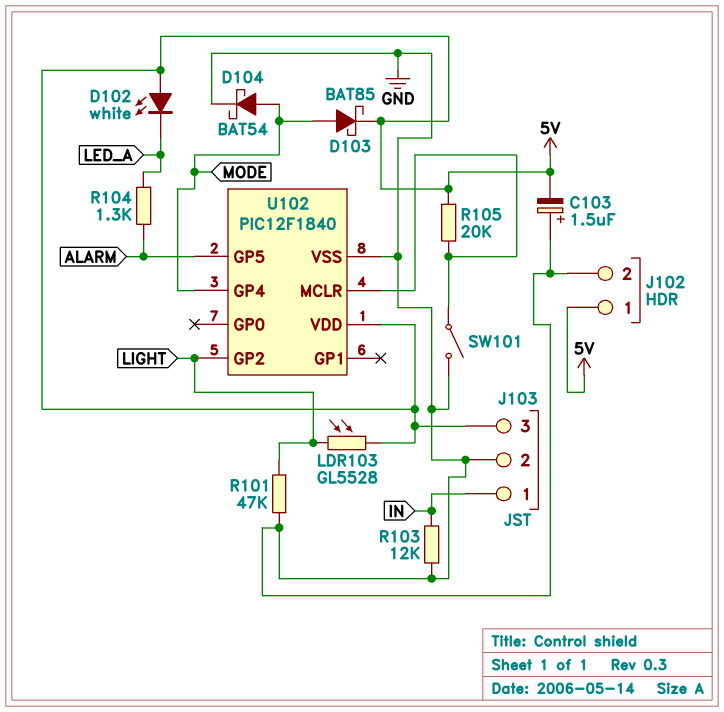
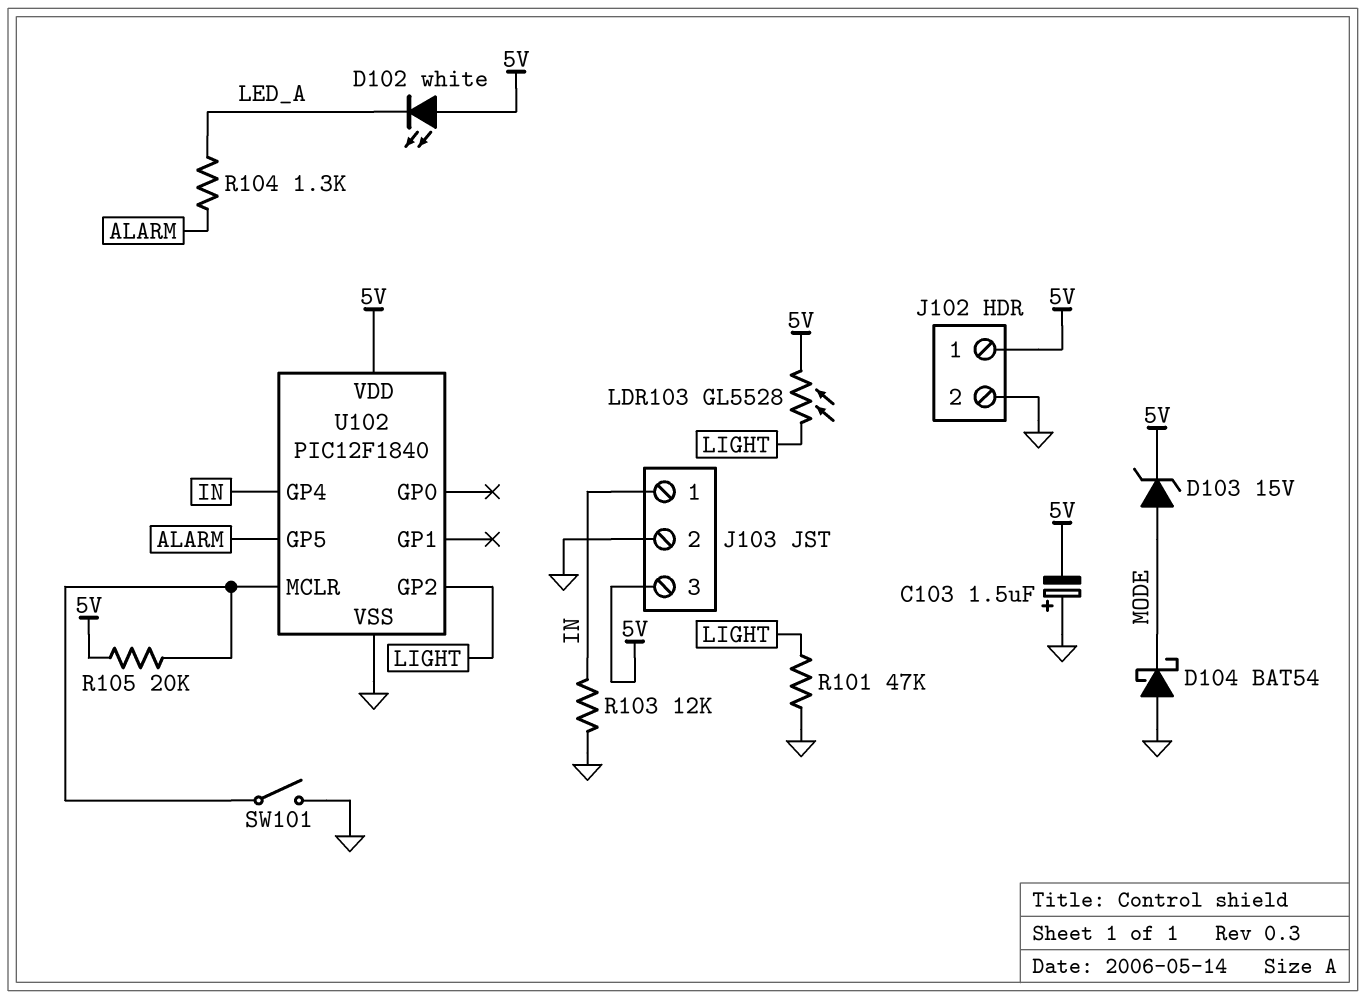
D103: schottky BAT85 (A MODE, K 5V) -> zener 15V (A MODE, K 5V)
D104: schottky BAT54 (A MODE, K GND) -> schottky BAT54 (A GND, K MODE)
U102 pin GP4: MODE -> IN

